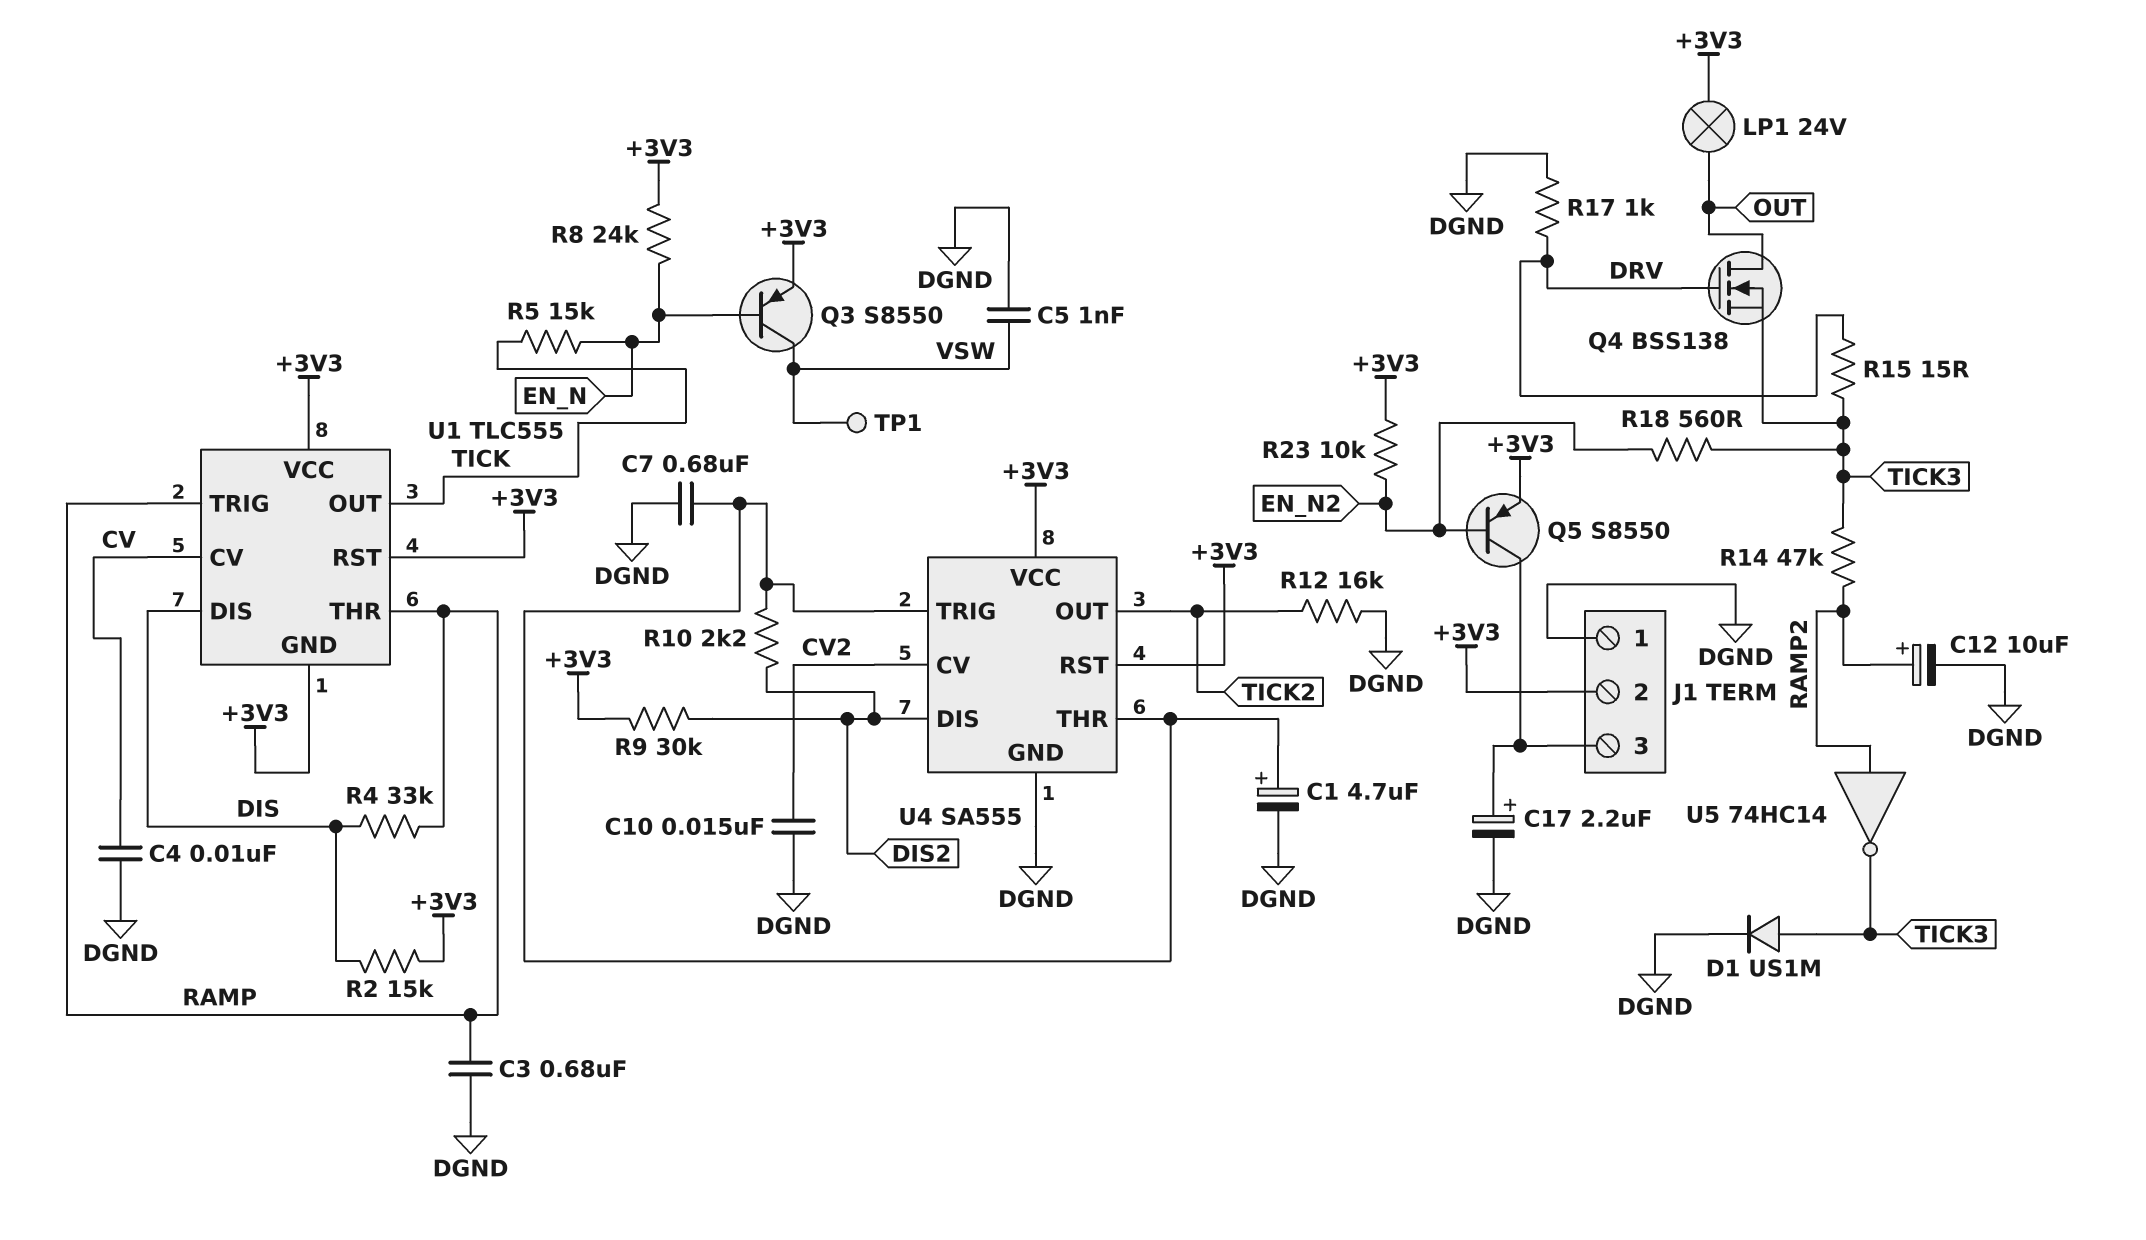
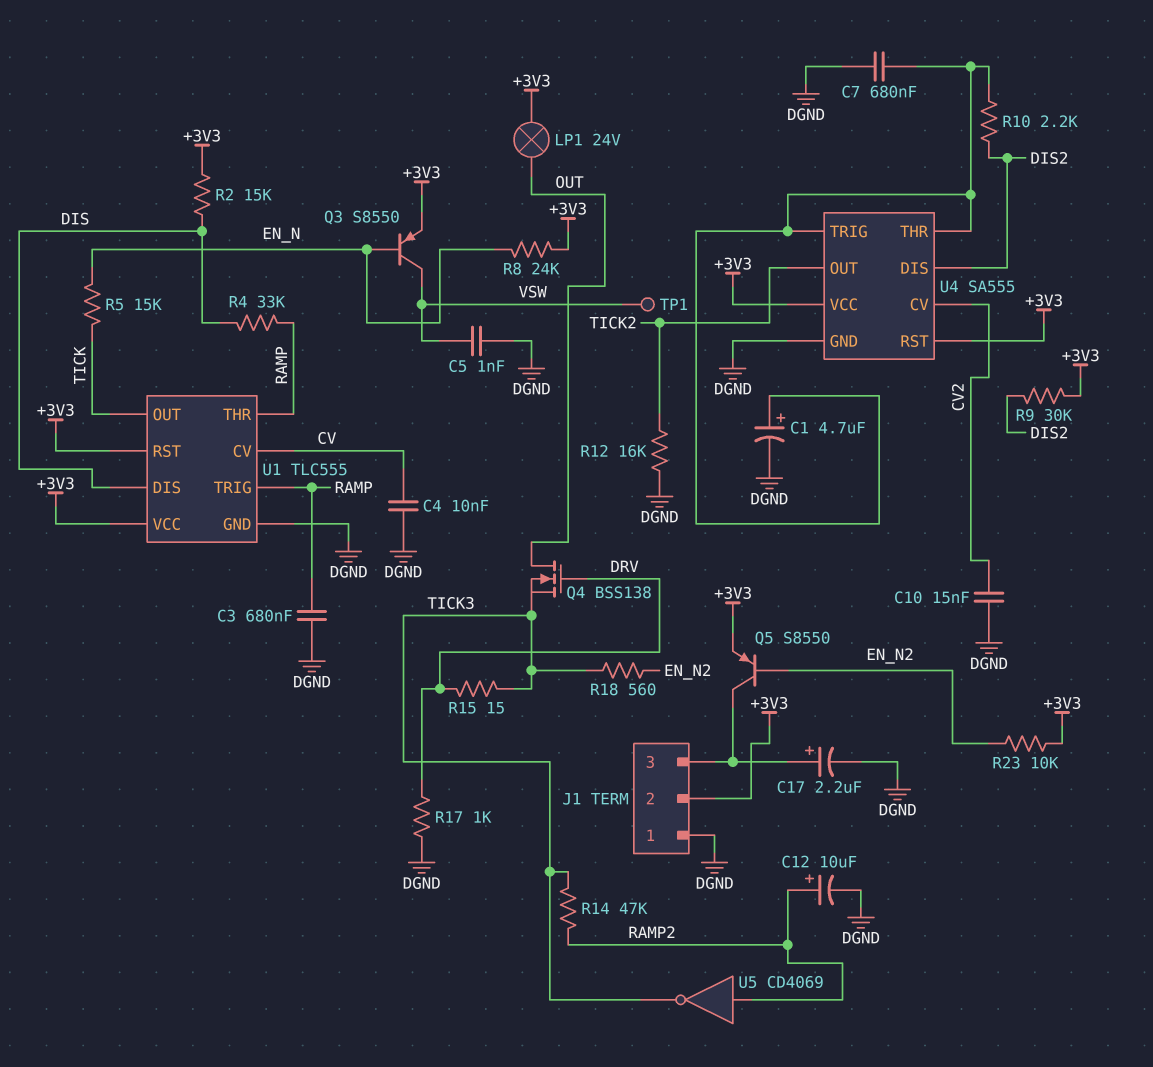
D1: diode US1M (A TICK3, K DGND) -> none
U1 pin GND: +3V3 -> DGND
U5: NOT 74HC14 (in RAMP2, out TICK3) -> NOT CD4069 (in RAMP2, out TICK3)

